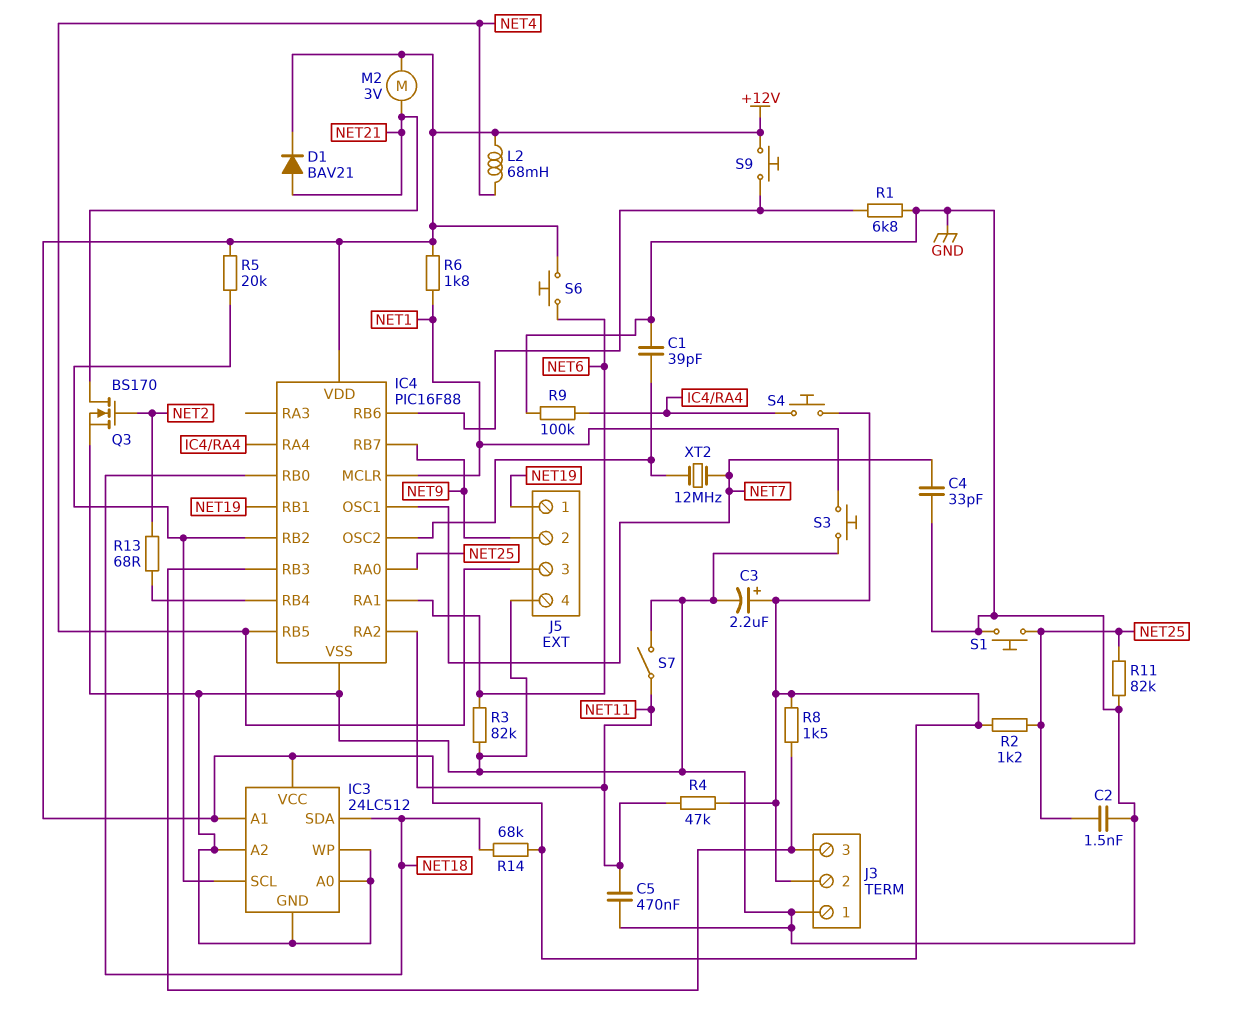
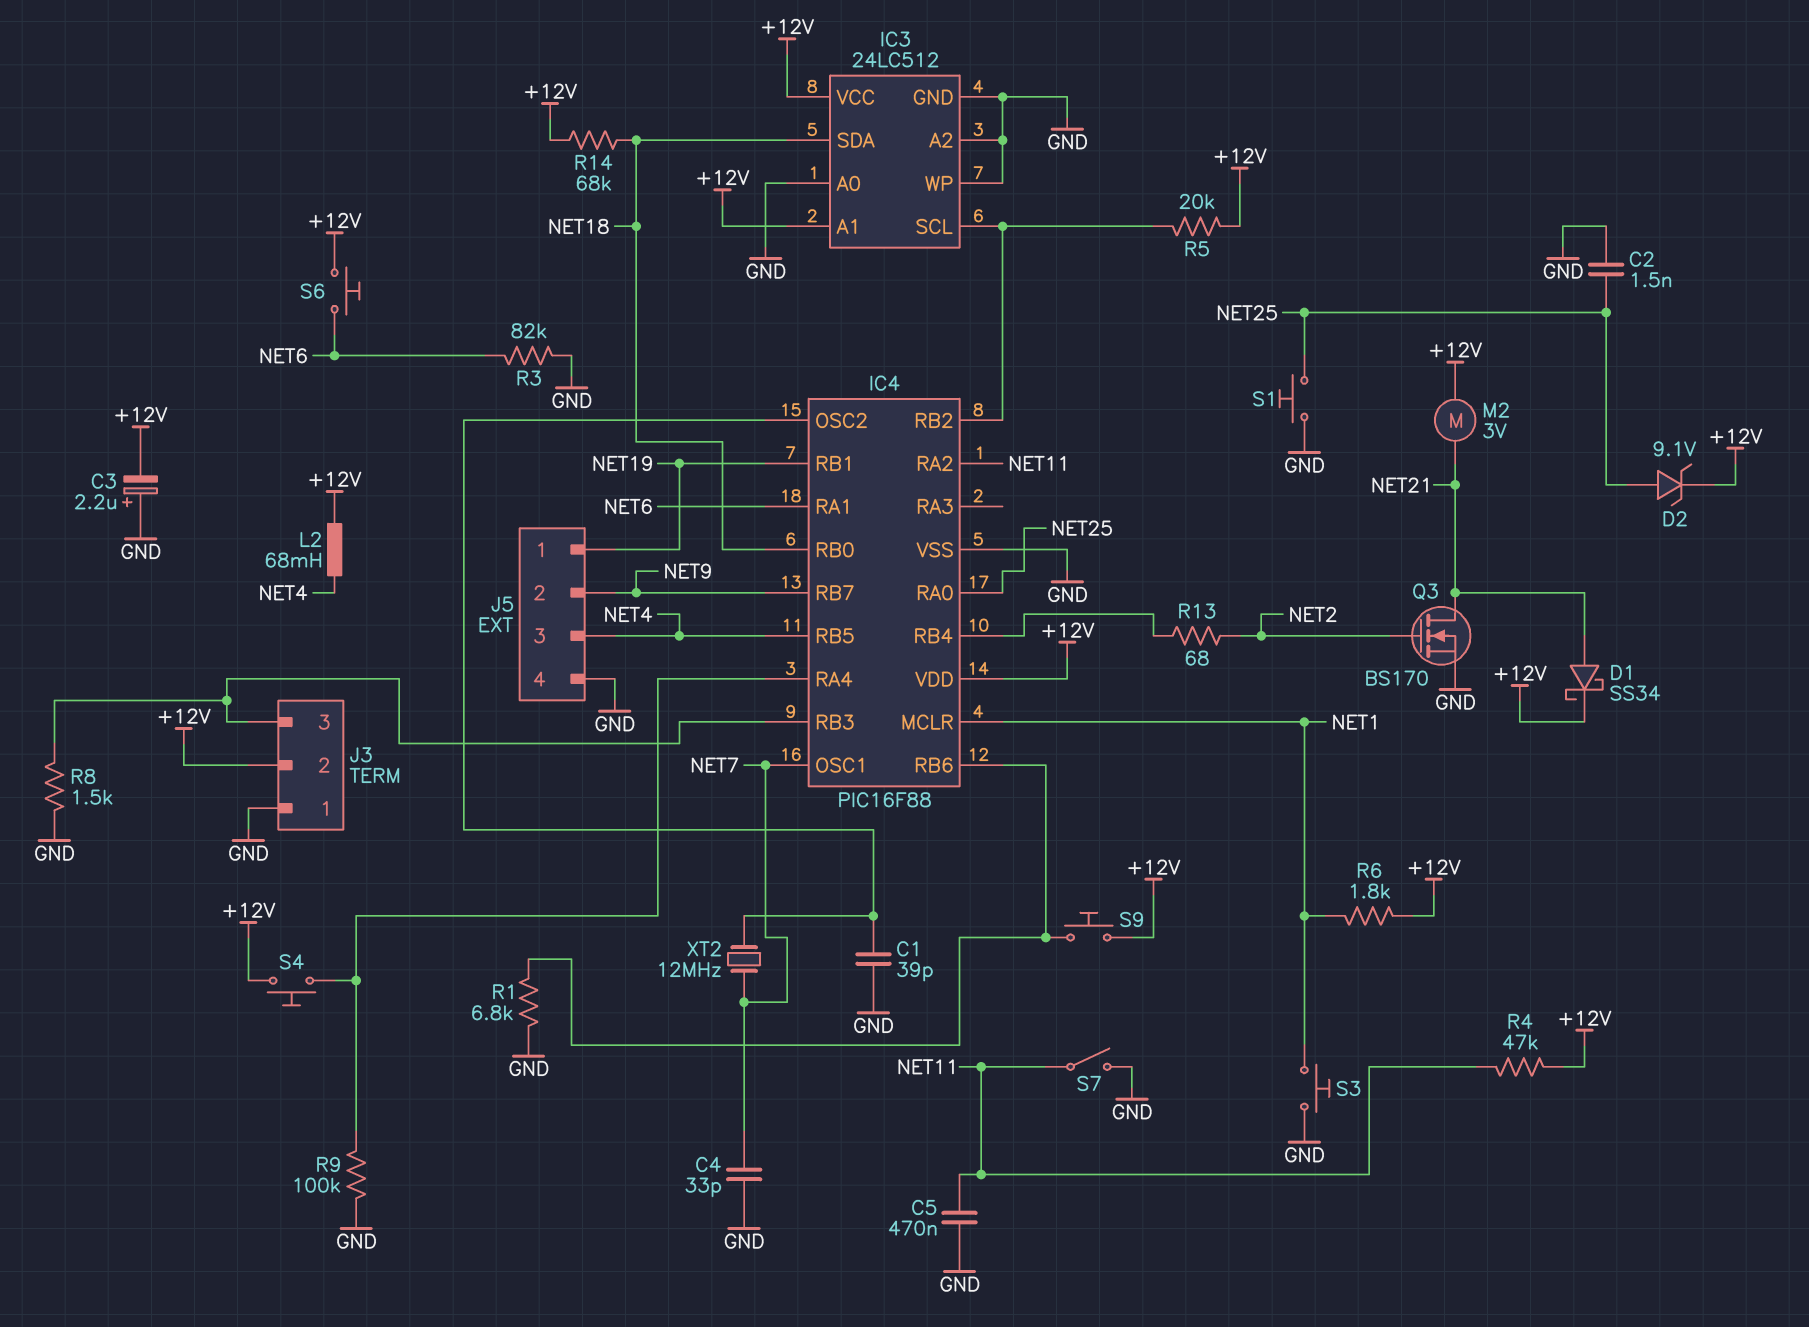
C3: 2.2uF (plus +12V, minus GND) -> 2.2uF (plus GND, minus +12V)
D1: diode BAV21 (A NET21, K +12V) -> schottky SS34 (A NET21, K +12V)
D2: none -> zener 9.1V (A NET25, K +12V)
R2: 1.2k (+12V, NET25) -> none
R8: 1.5k (+12V, IC4/RB3) -> 1.5k (GND, IC4/RB3)
R11: 82k (GND, NET25) -> none

